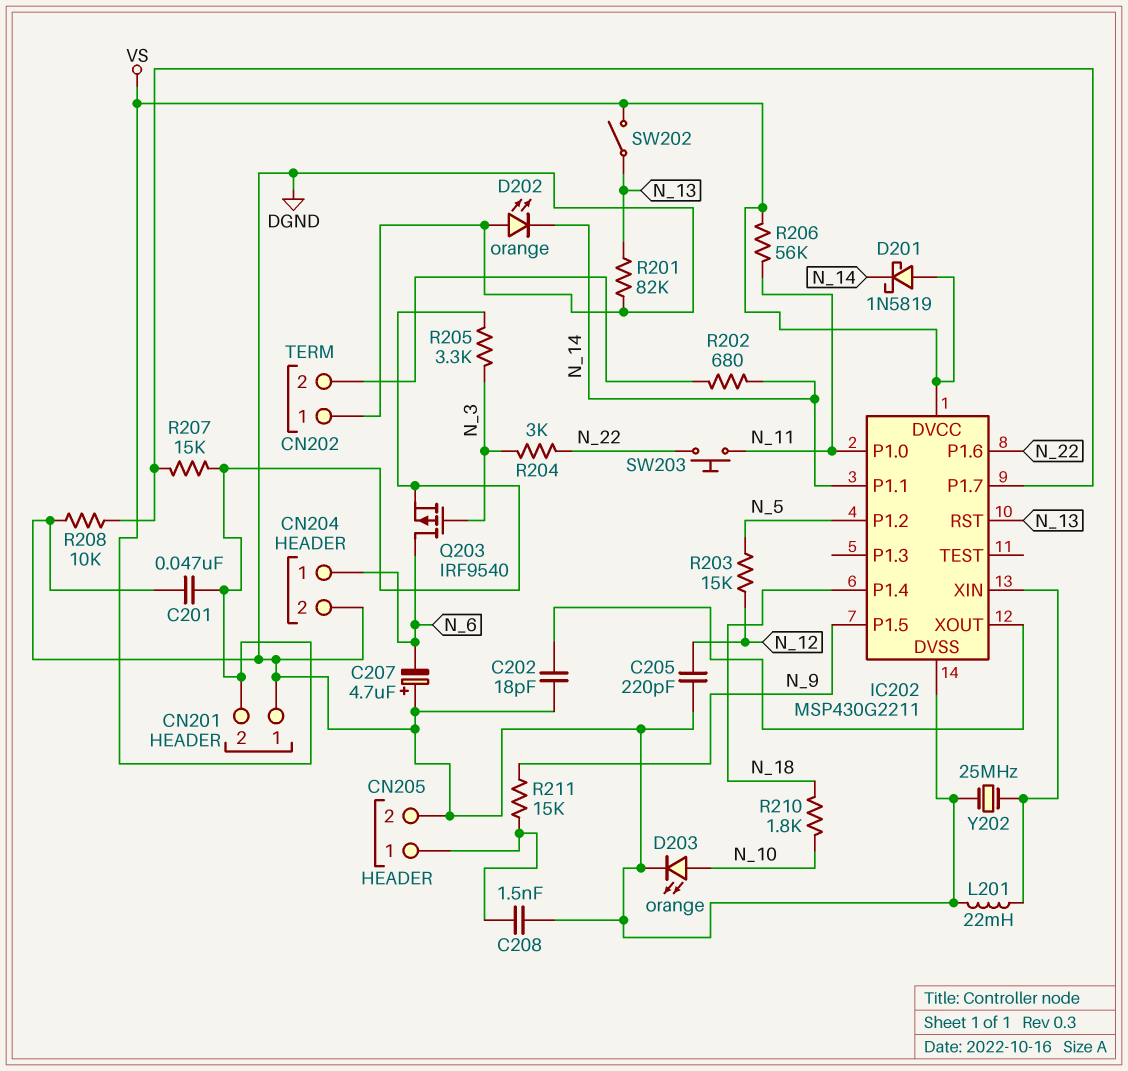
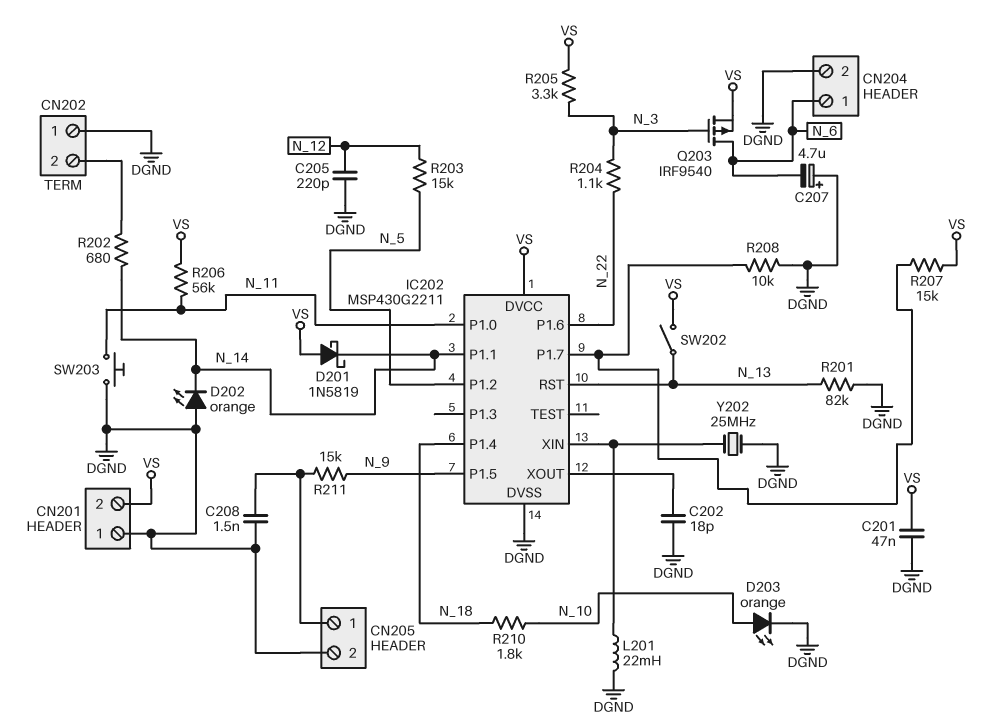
R204: 3k (N_3, N_22) -> 1.1k (N_3, N_22)
SW203: button (N_11, N_22) -> button (DGND, N_11)

